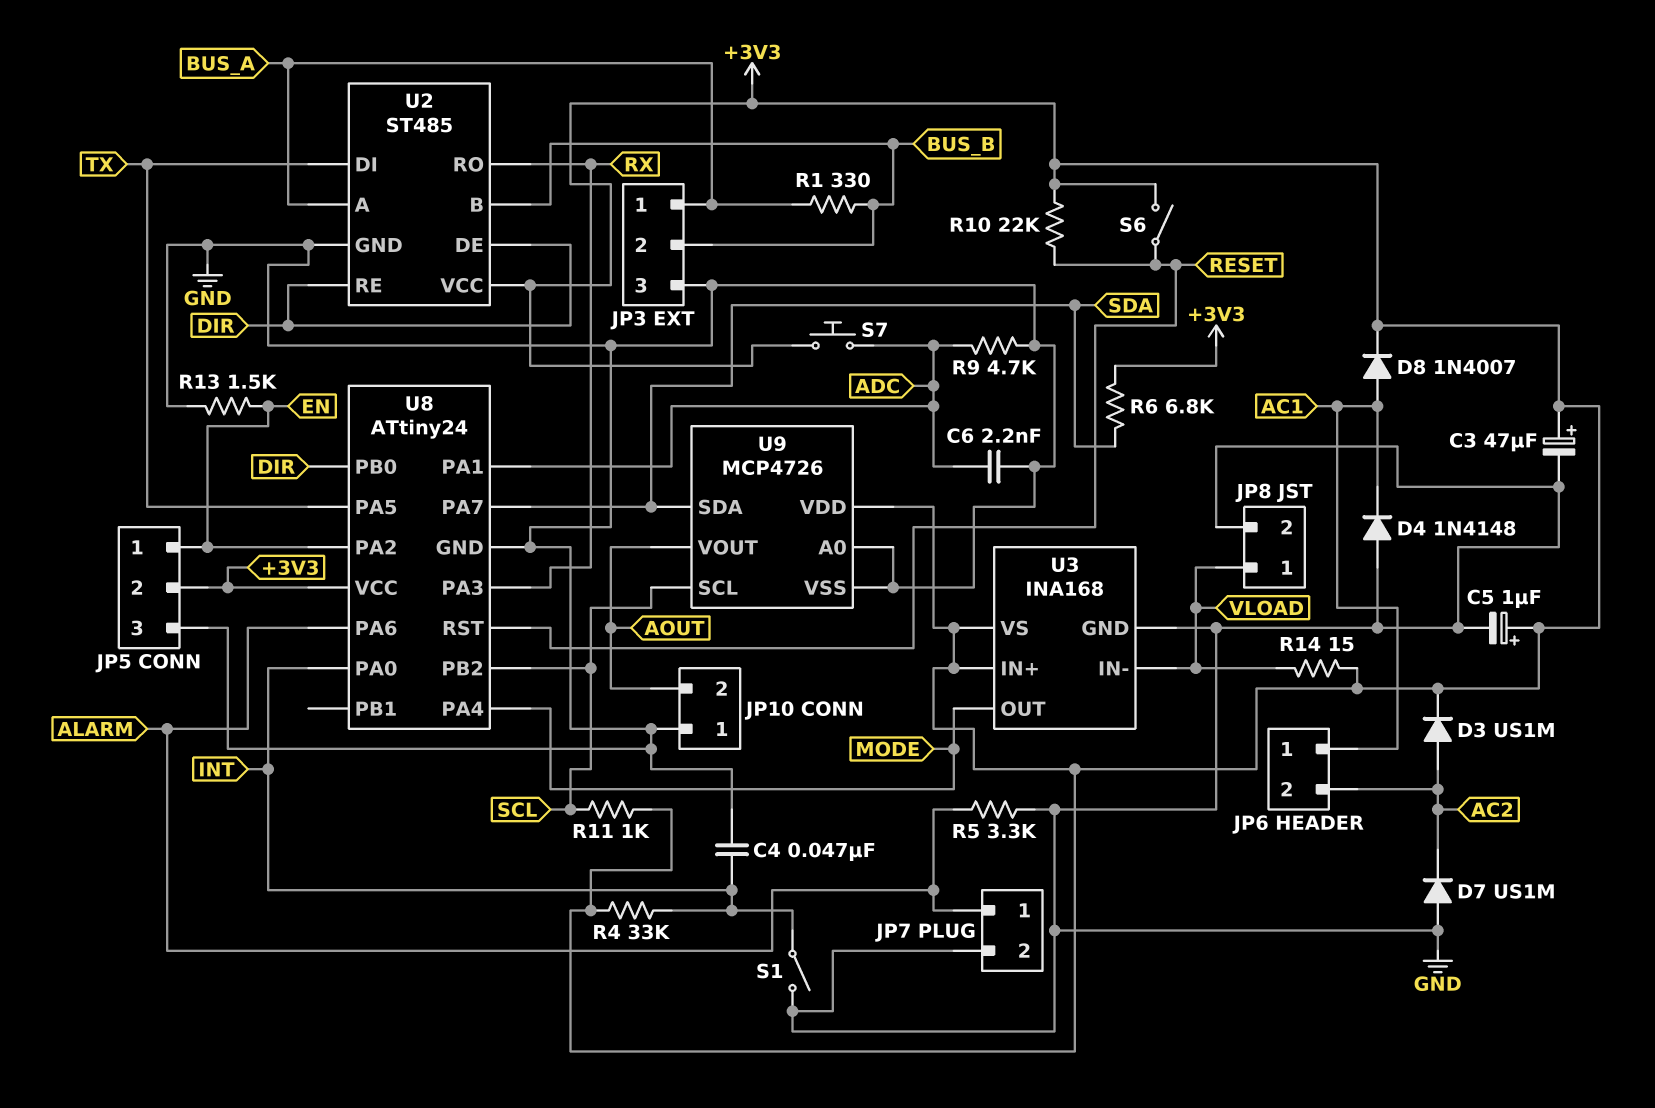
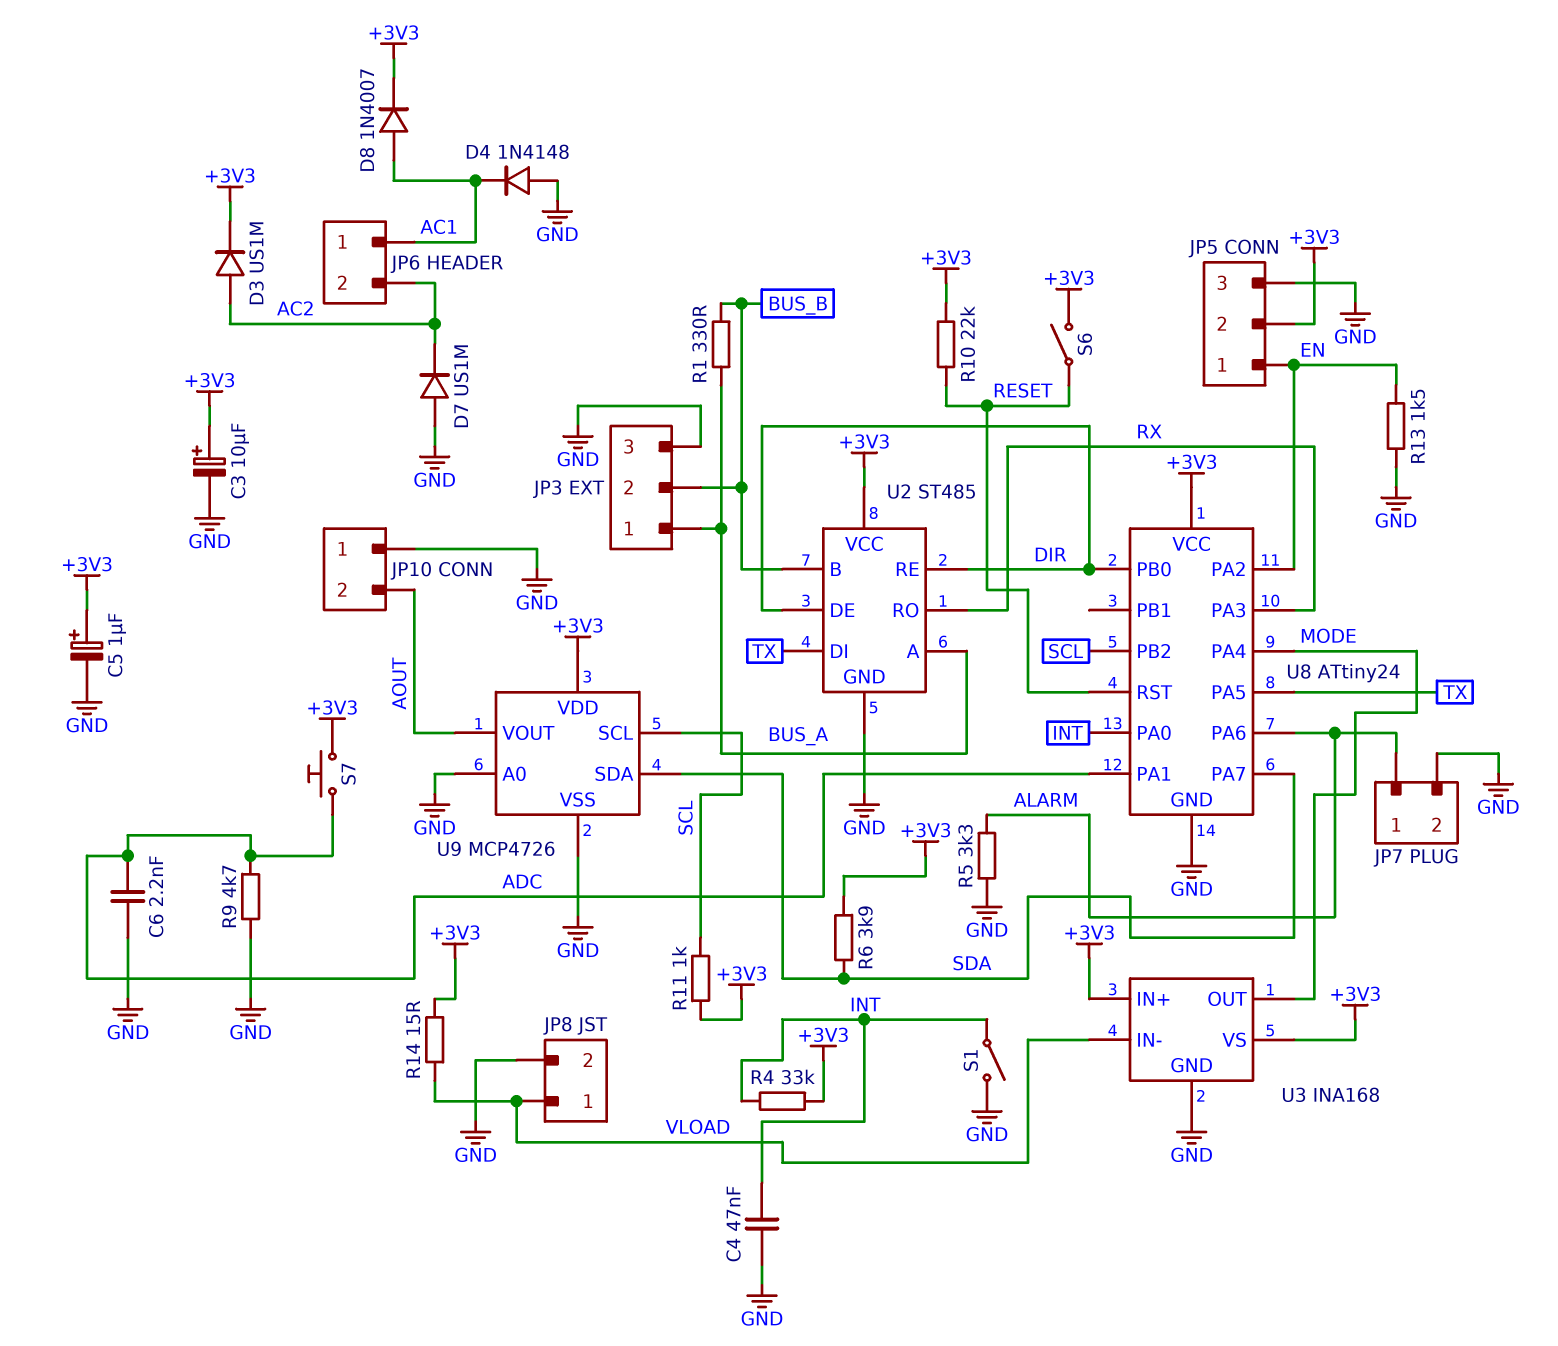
C3: 47uF (plus +3V3, minus GND) -> 10uF (plus +3V3, minus GND)
R6: 6.8k (+3V3, SDA) -> 3.9k (+3V3, SDA)

